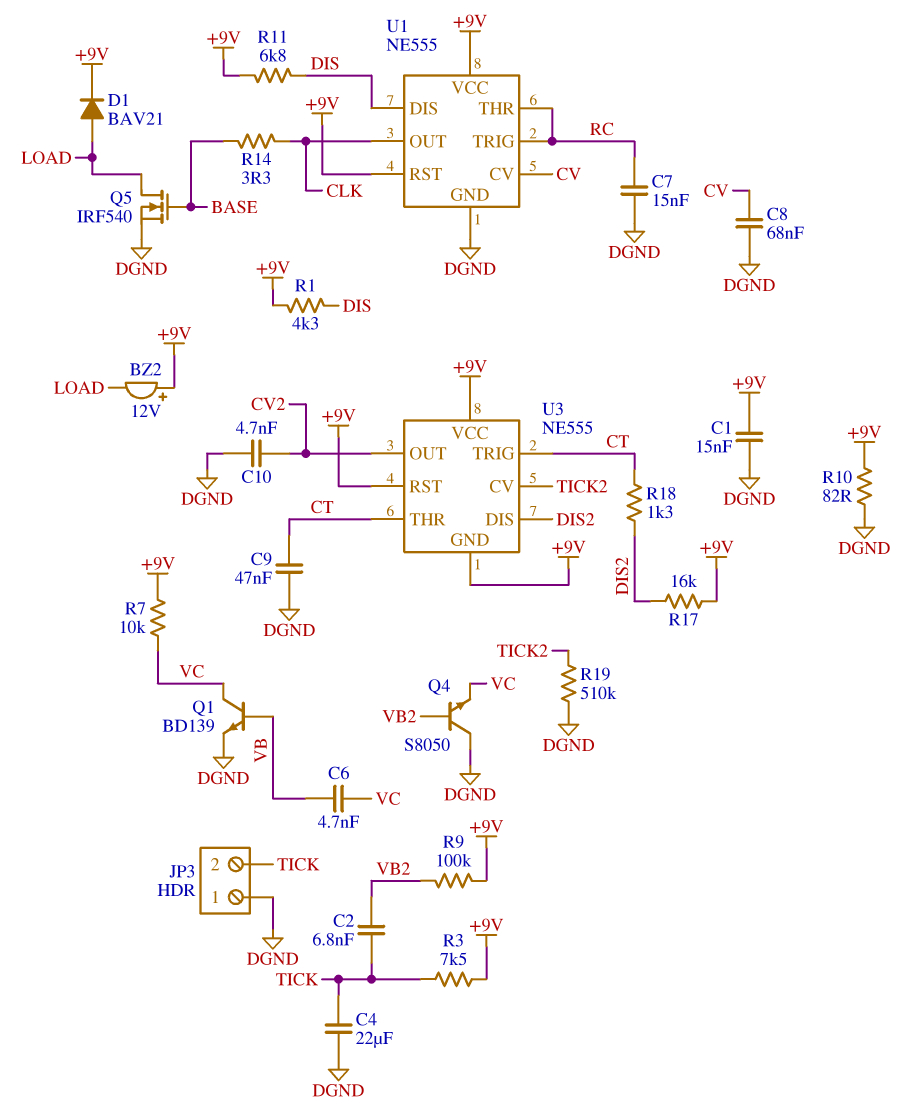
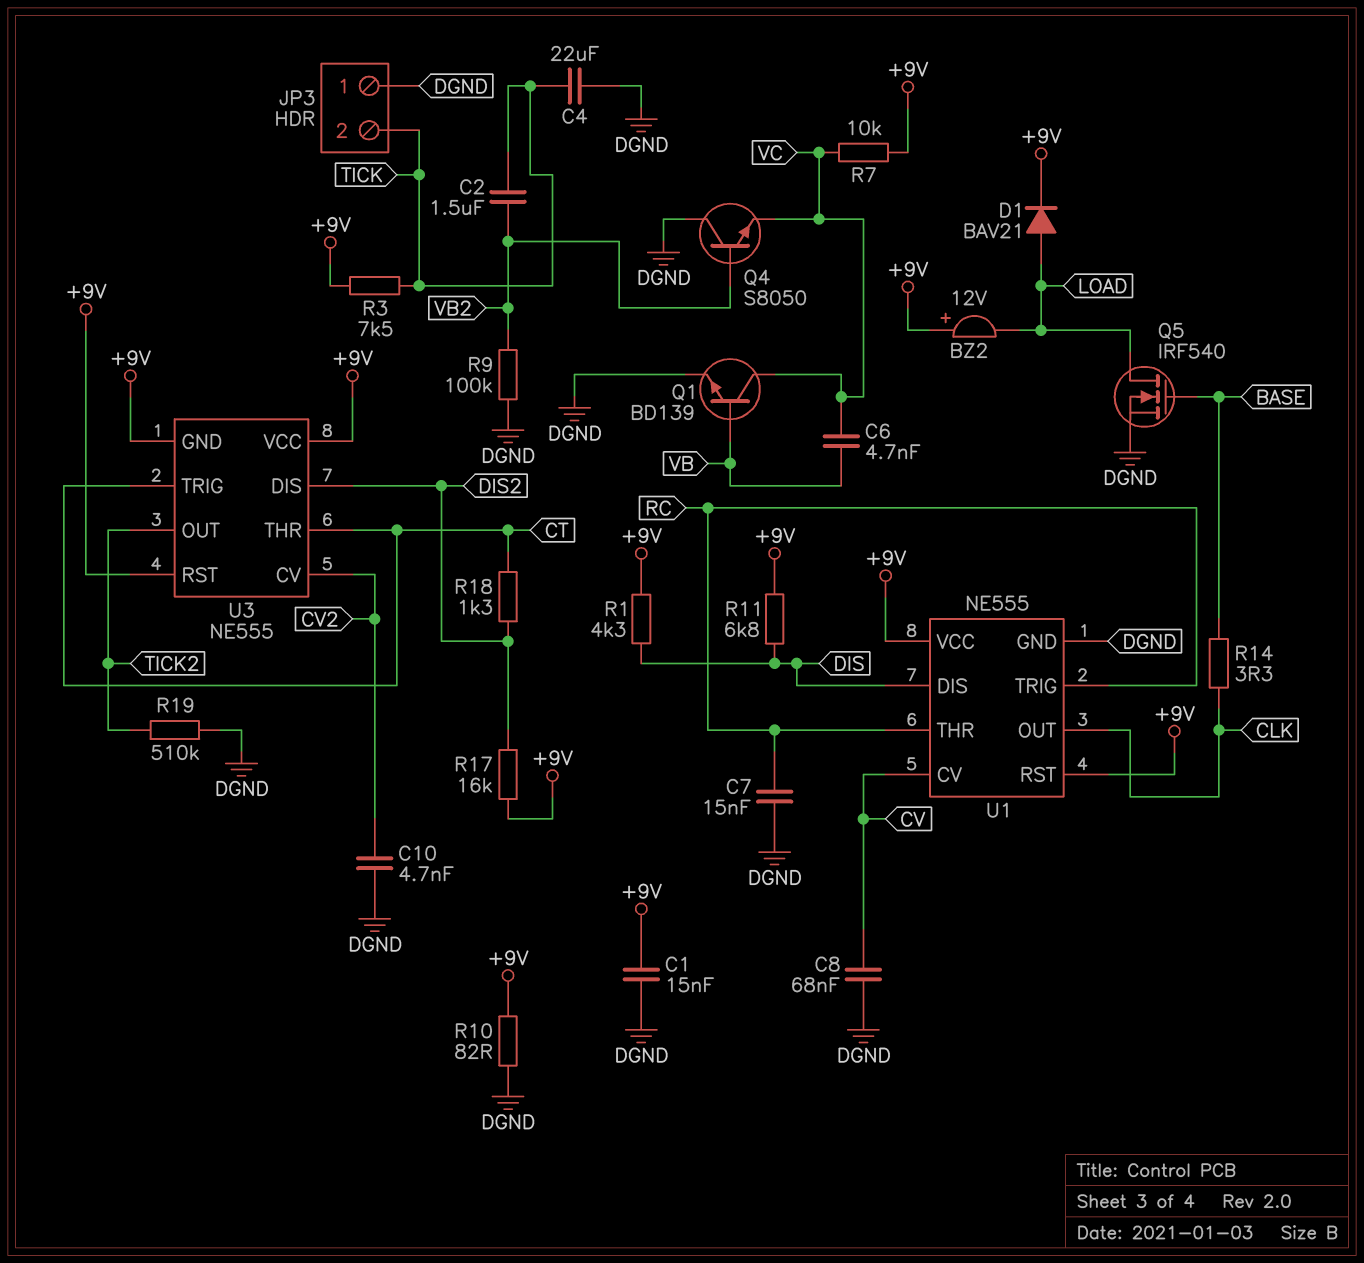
C2: 6.8nF (TICK, VB2) -> 1.5uF (TICK, VB2)
C9: 47nF (CT, DGND) -> none
R9: 100k (+9V, VB2) -> 100k (DGND, VB2)
U3 pin CV: TICK2 -> CV2
U3 pin OUT: CV2 -> TICK2

